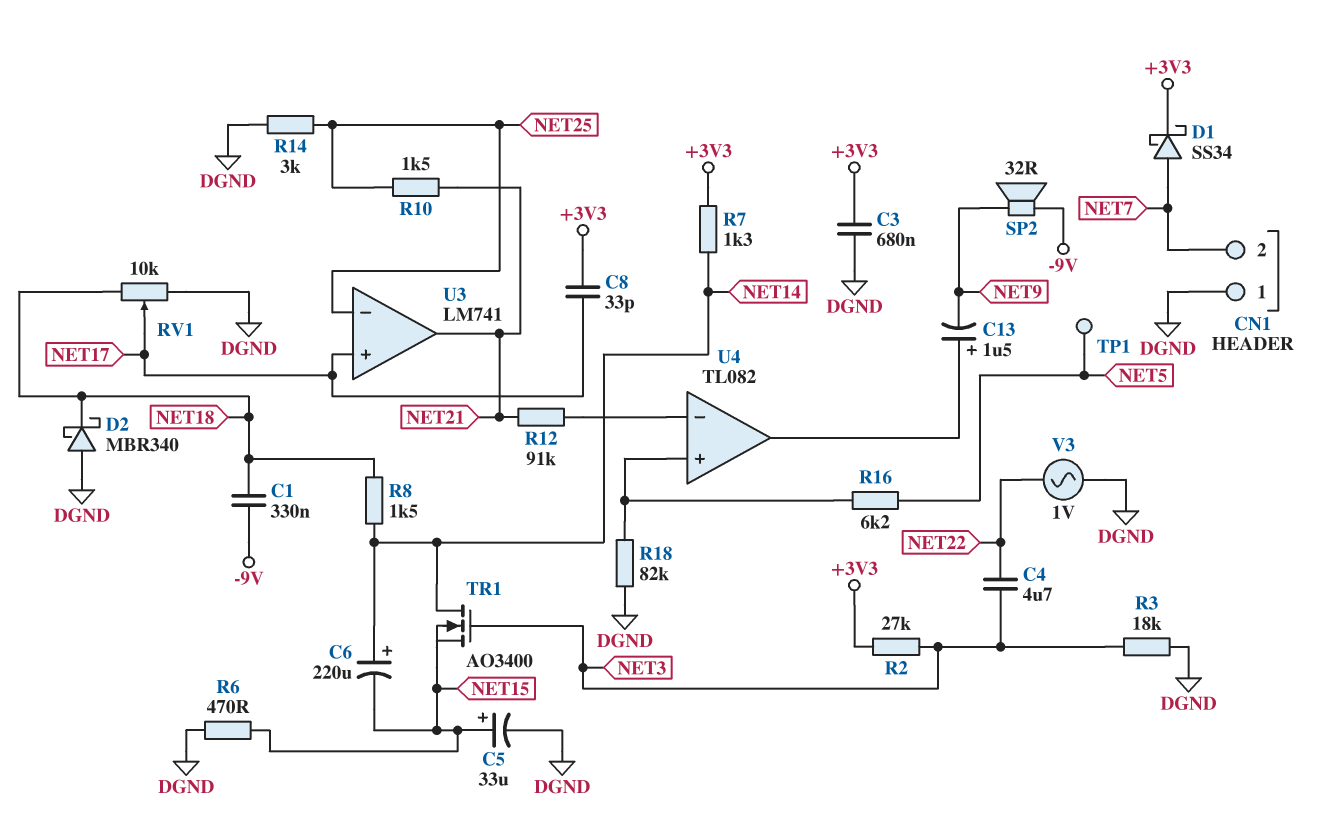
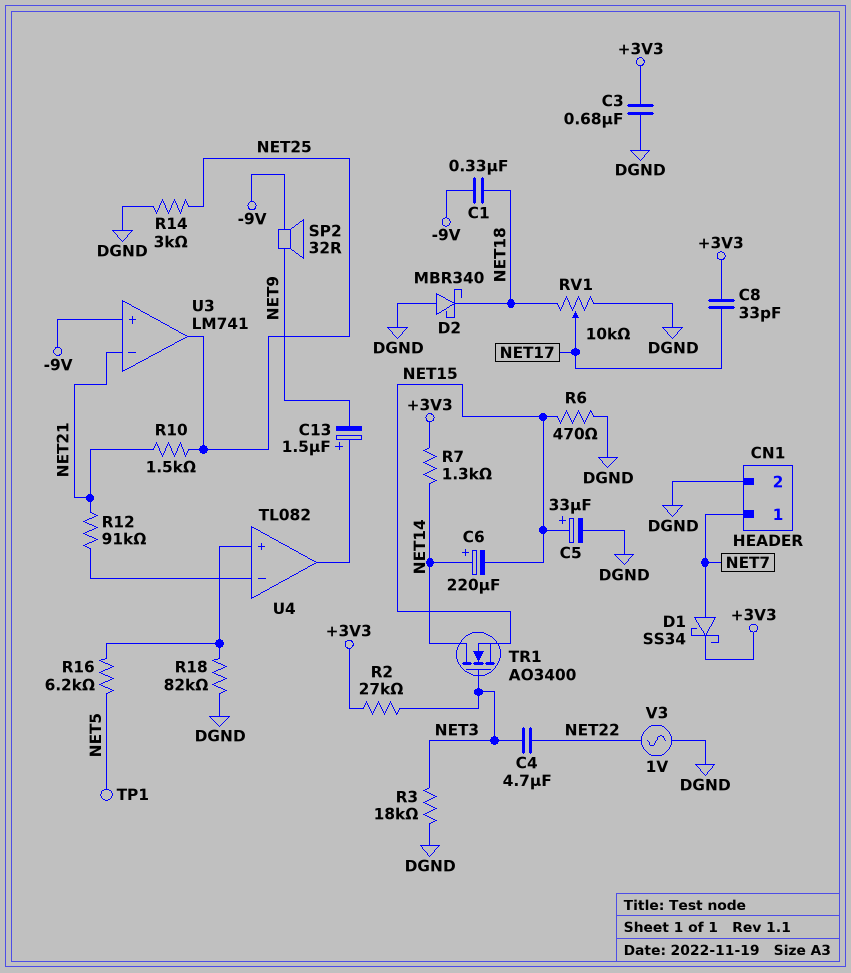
CN1 pin 1: DGND -> NET7
CN1 pin 2: NET7 -> DGND
R8: 1.5k (NET14, NET18) -> none
U3 pin in+: NET17 -> -9V
U3 pin in-: NET25 -> NET21
U3 pin out: NET21 -> NET25

